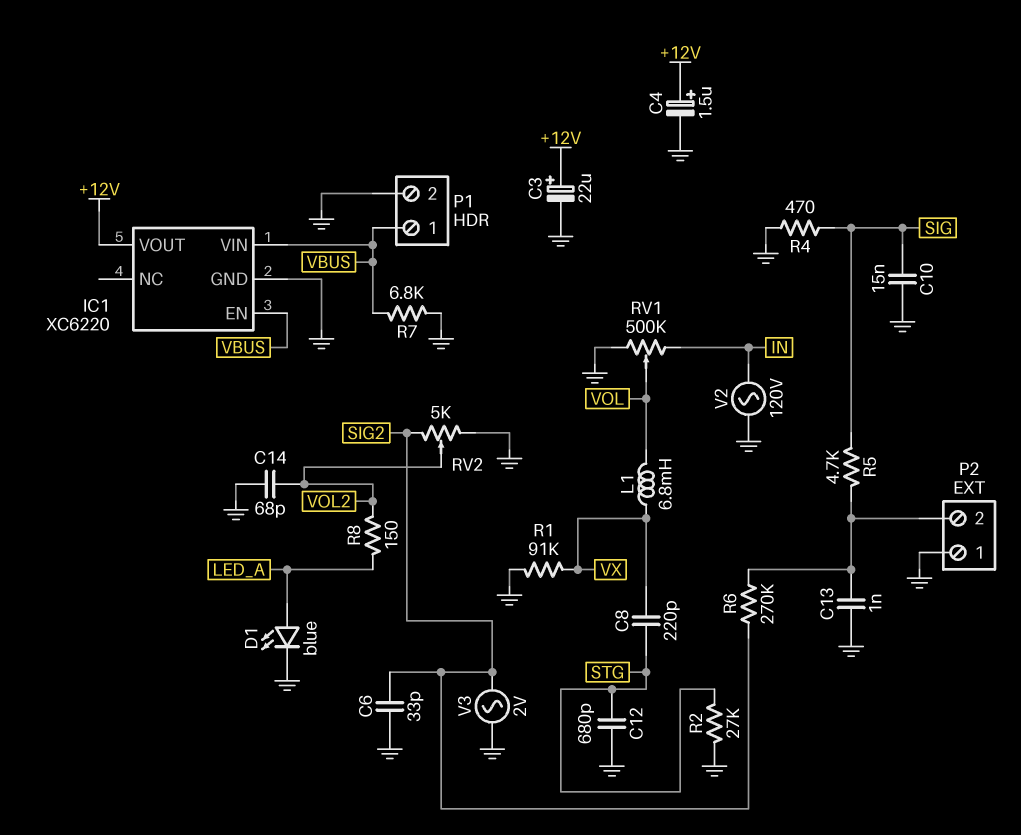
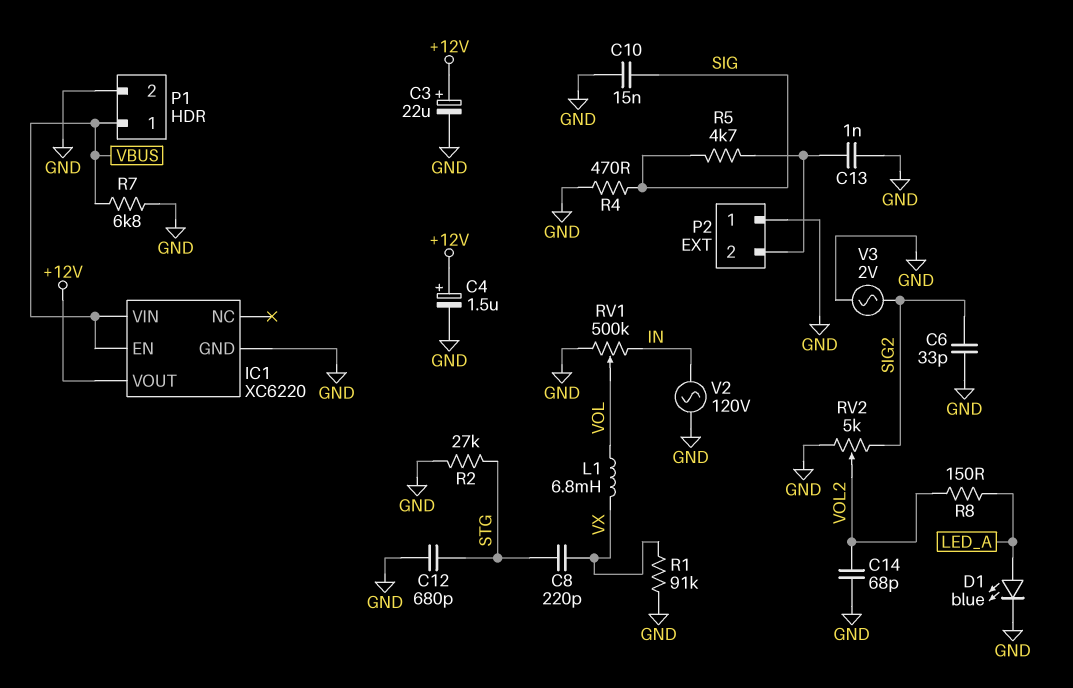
R6: 270k (P2/2, SIG2) -> none

